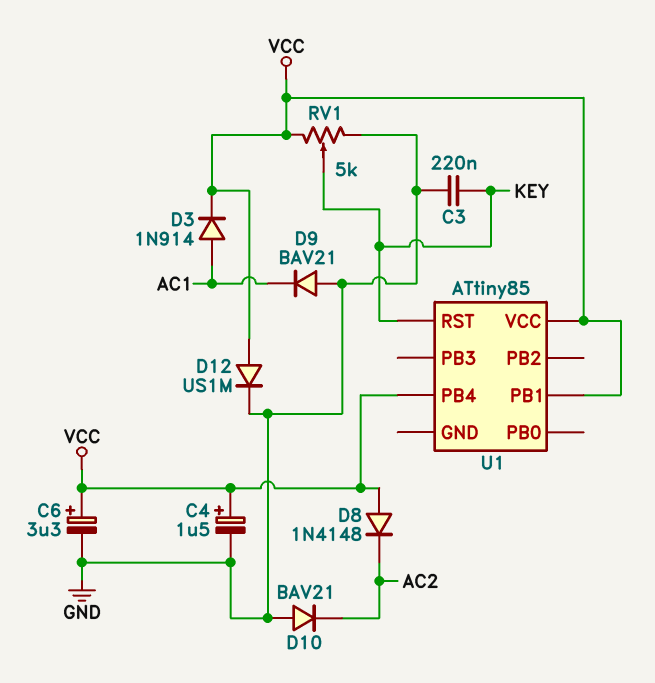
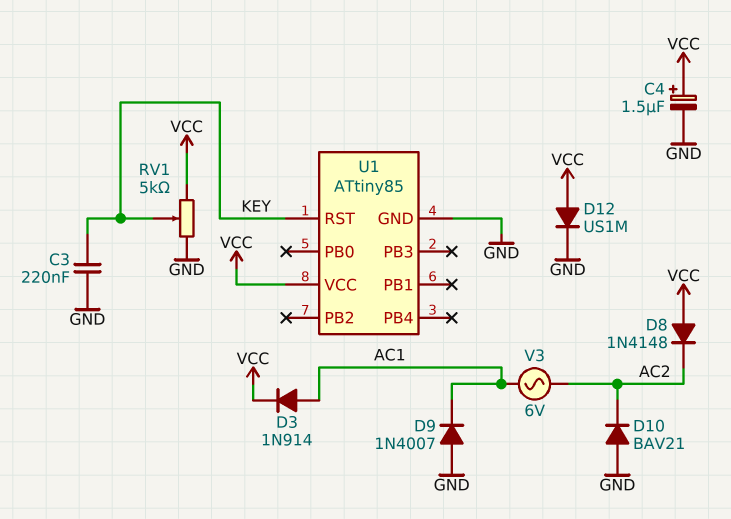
C6: 3.3uF (plus VCC, minus GND) -> none
D9: diode BAV21 (A GND, K AC1) -> diode 1N4007 (A GND, K AC1)
U1 pin GND: none -> GND
U1 pin PB1: VCC -> none
U1 pin PB4: VCC -> none
V3: none -> AC 6V (AC1, AC2)

